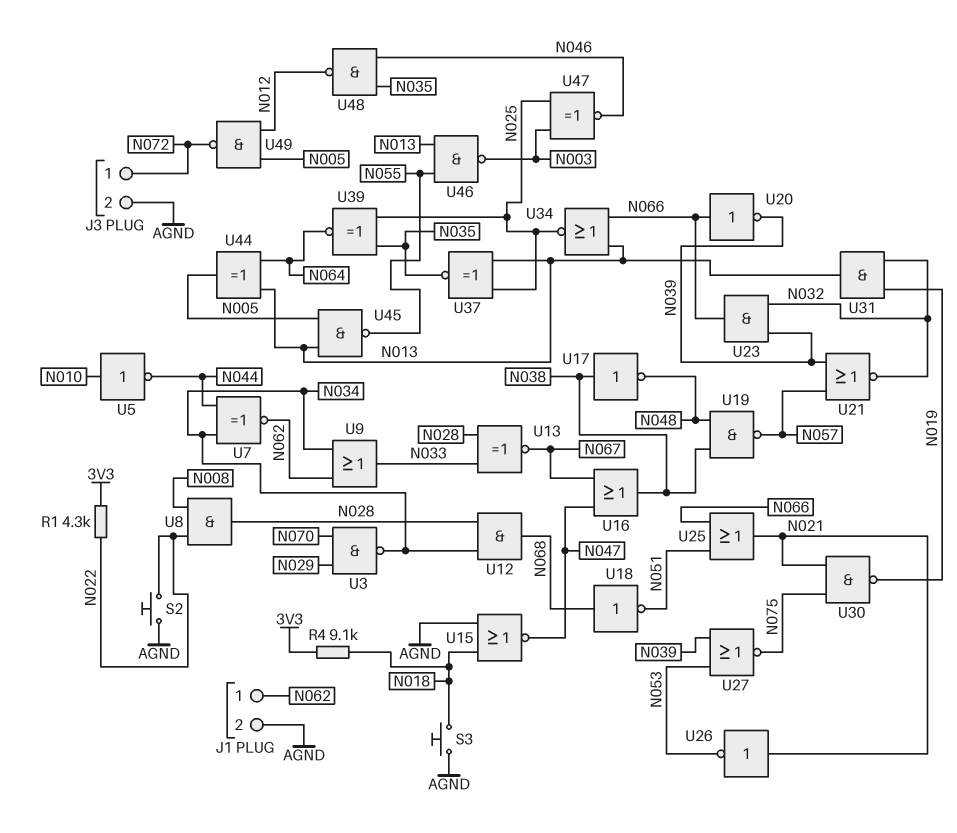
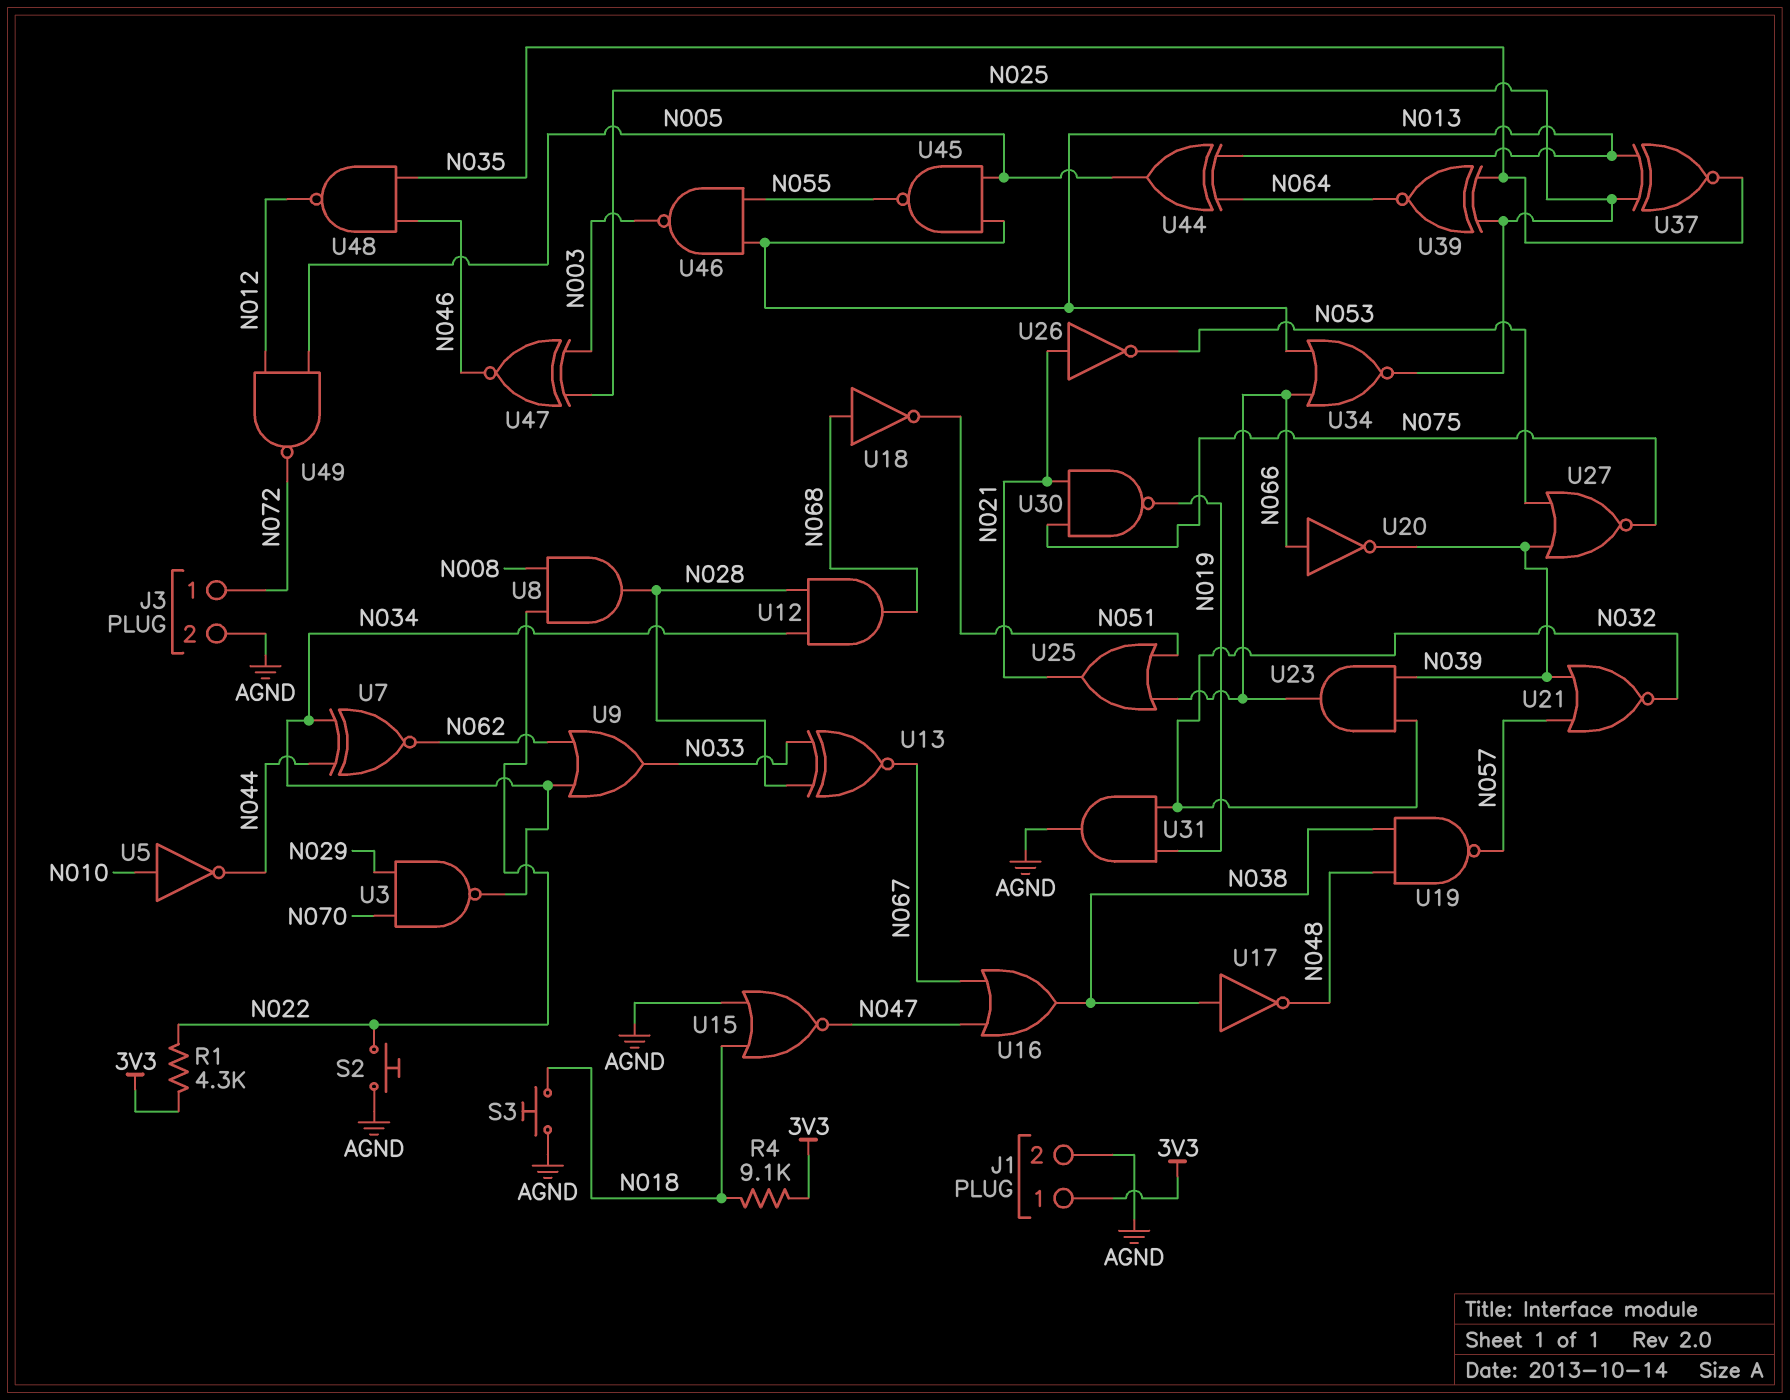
J1 pin 1: N062 -> 3V3
U31: AND (in N019, in N032, out N013) -> AND (in N019, in N032, out AGND)

